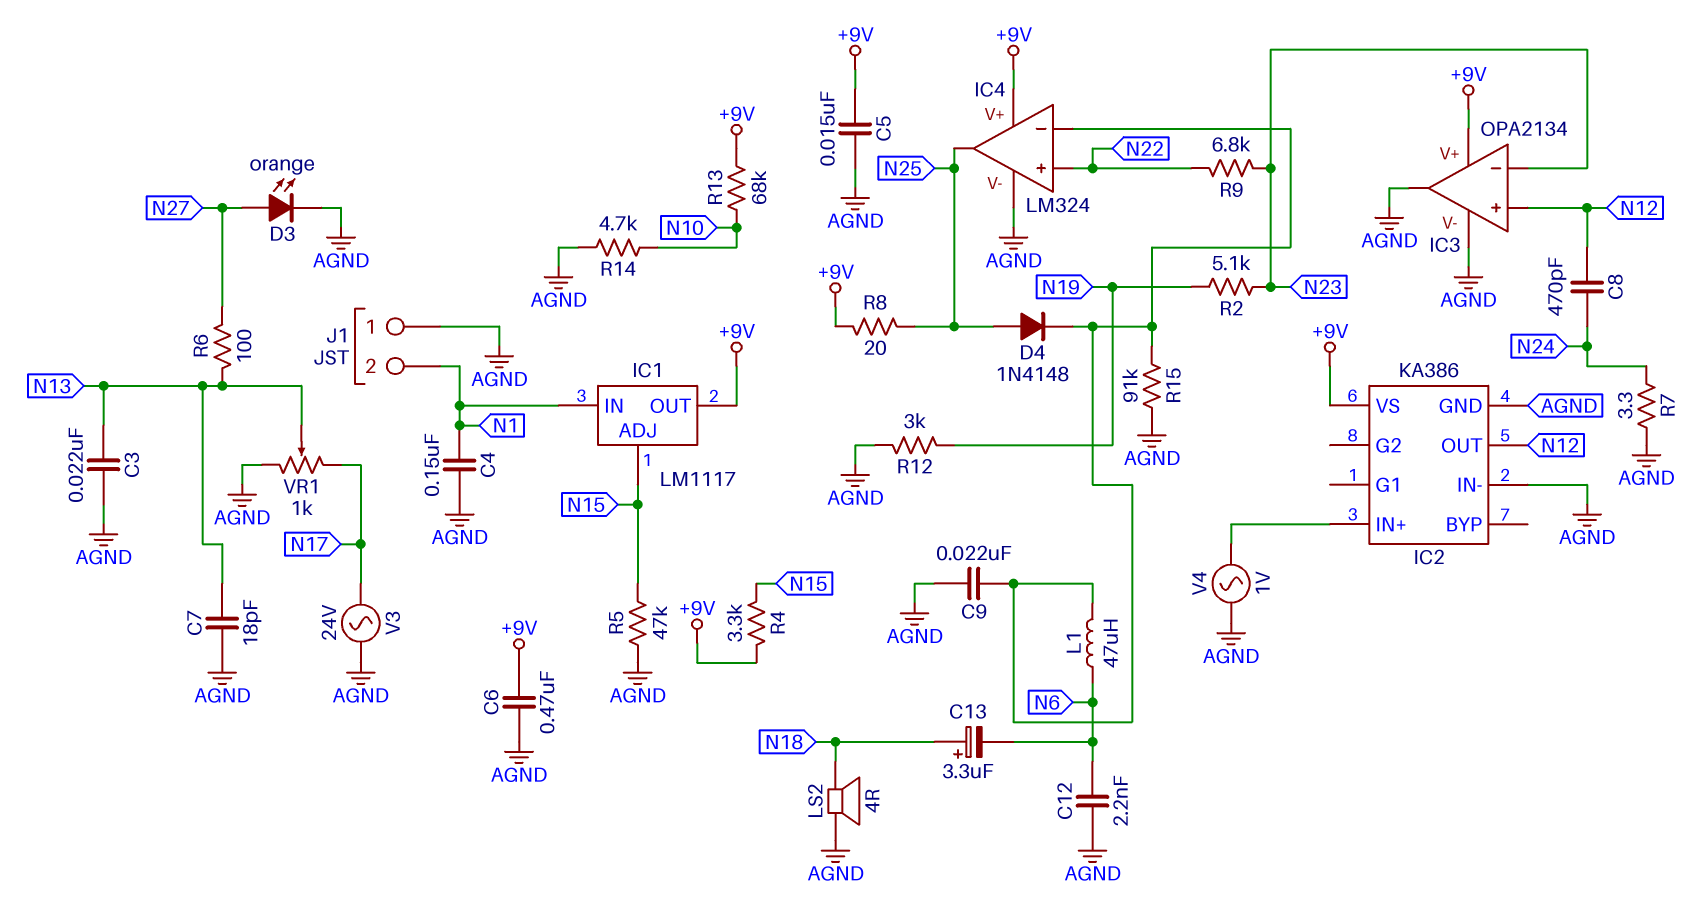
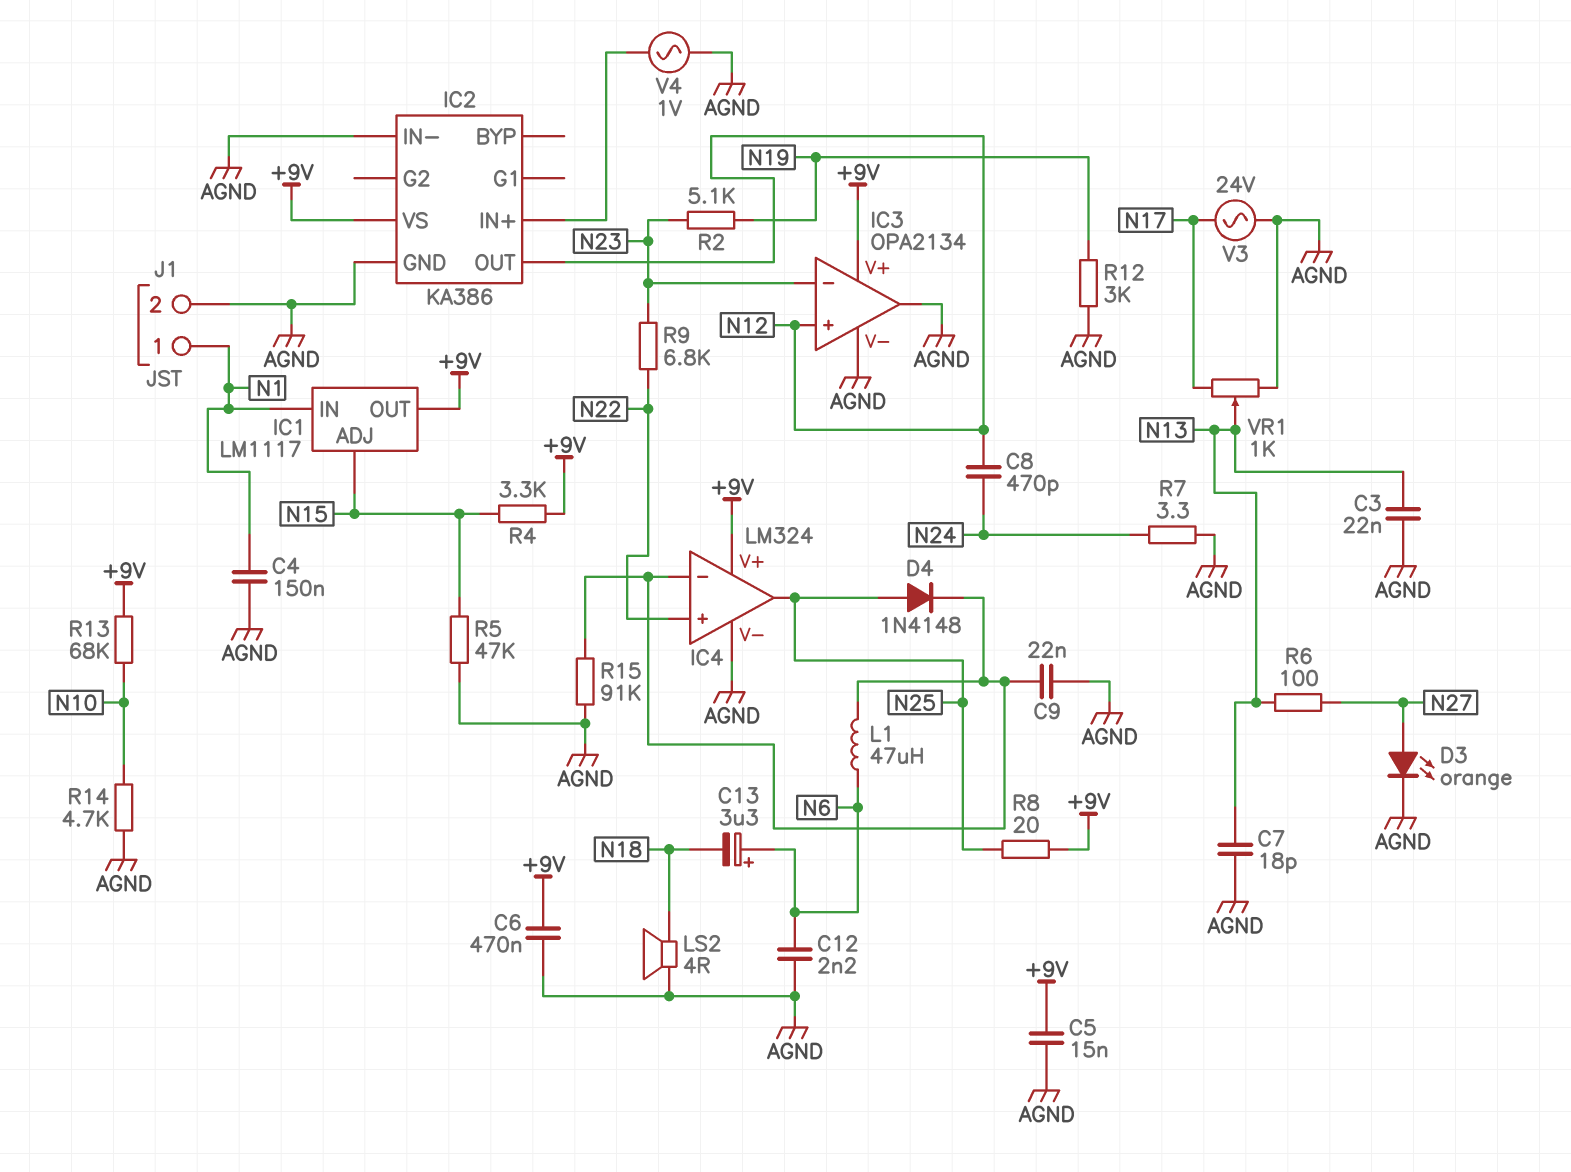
C13: 3.3uF (plus N18, minus N6) -> 3.3uF (plus N6, minus N18)
J1 pin 1: AGND -> N1
J1 pin 2: N1 -> AGND

